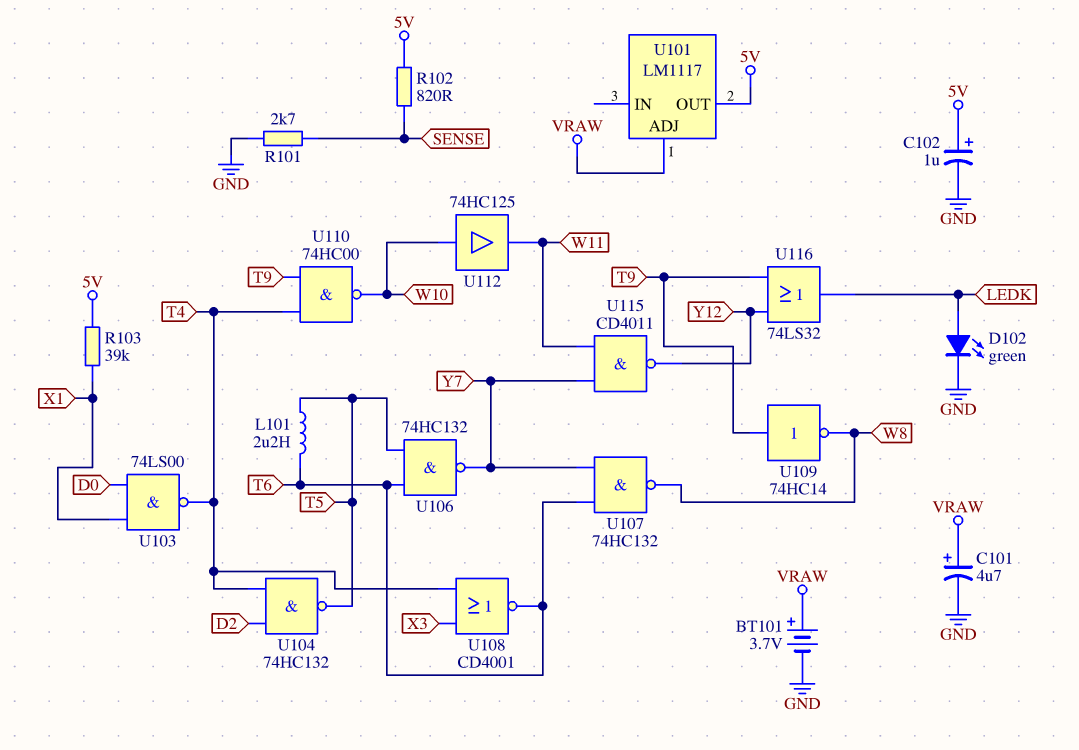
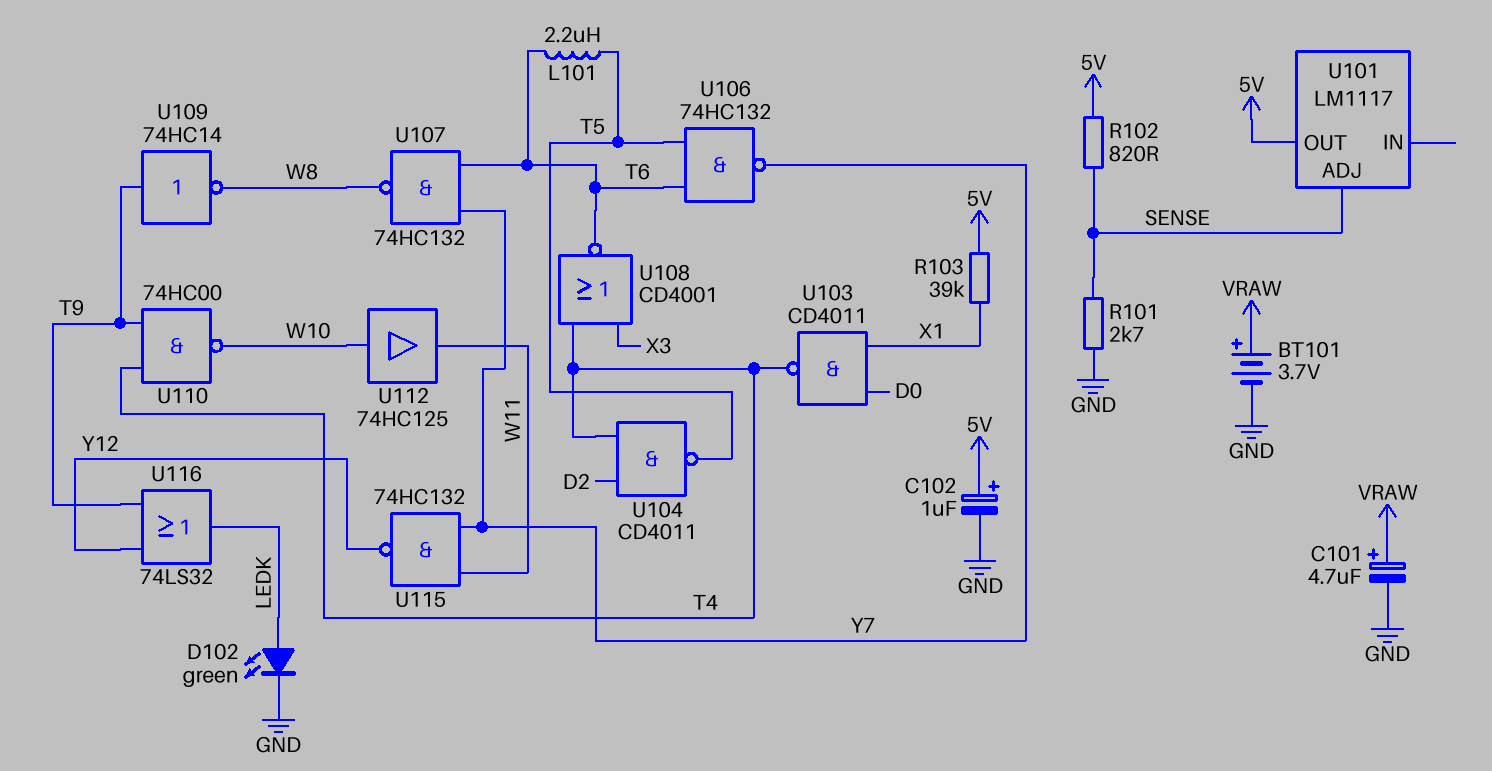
U101 pin ADJ: VRAW -> SENSE
U103: NAND 74LS00 (in D0, in X1, out T4) -> NAND CD4011 (in D0, in X1, out T4)
U104: NAND 74HC132 (in D2, in T4, out T5) -> NAND CD4011 (in D2, in T4, out T5)
U115: NAND CD4011 (in W11, in Y7, out Y12) -> NAND 74HC132 (in W11, in Y7, out Y12)

